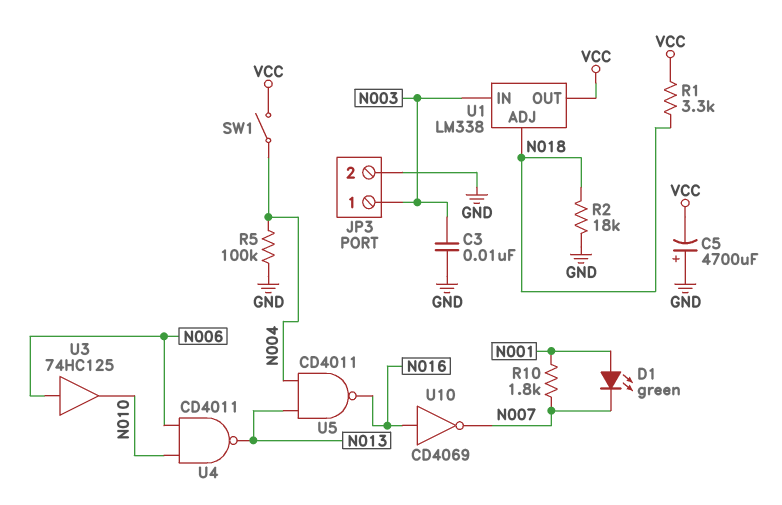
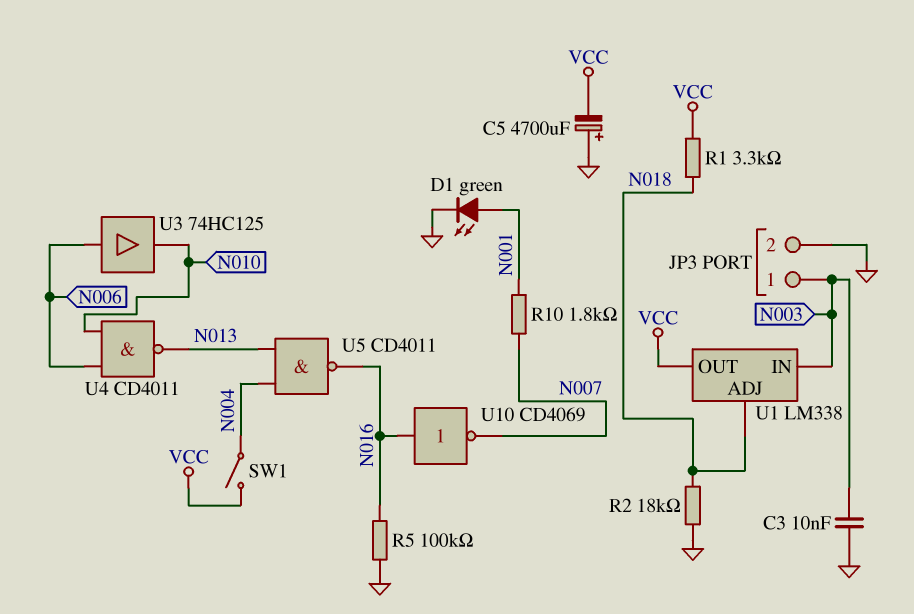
D1: LED green (A N001, K N007) -> LED green (A N001, K GND)
R5: 100k (GND, N004) -> 100k (GND, N016)

